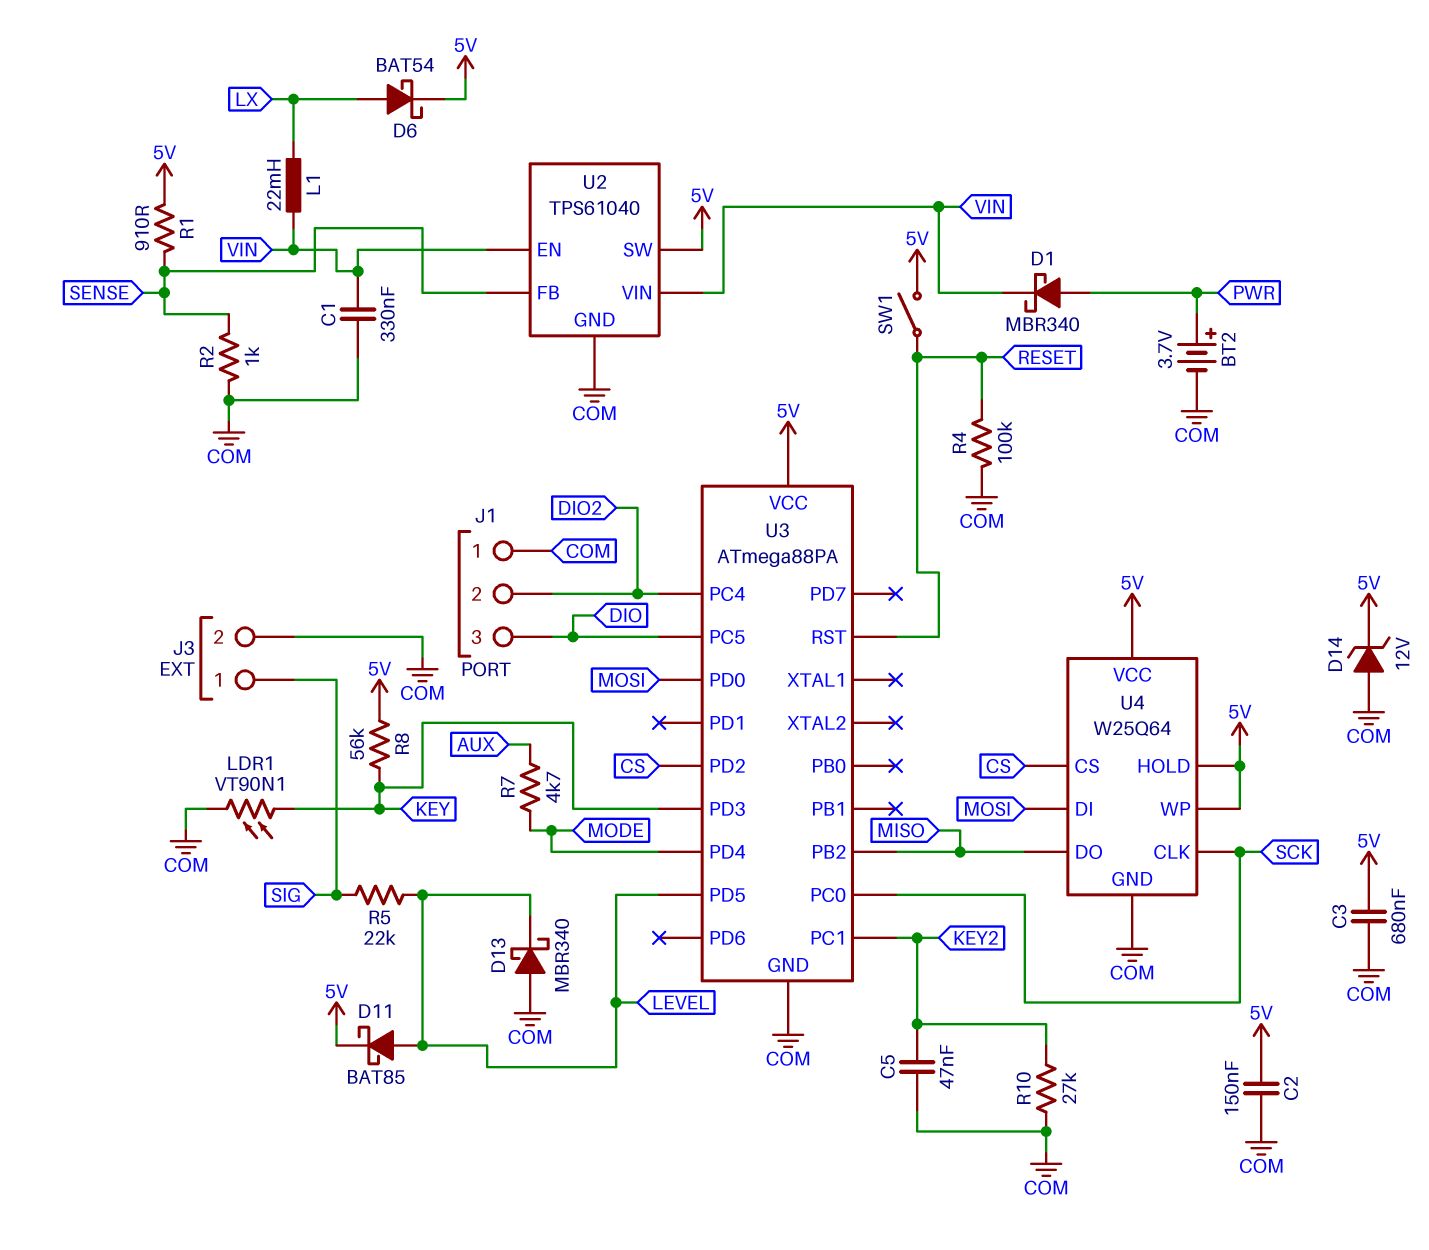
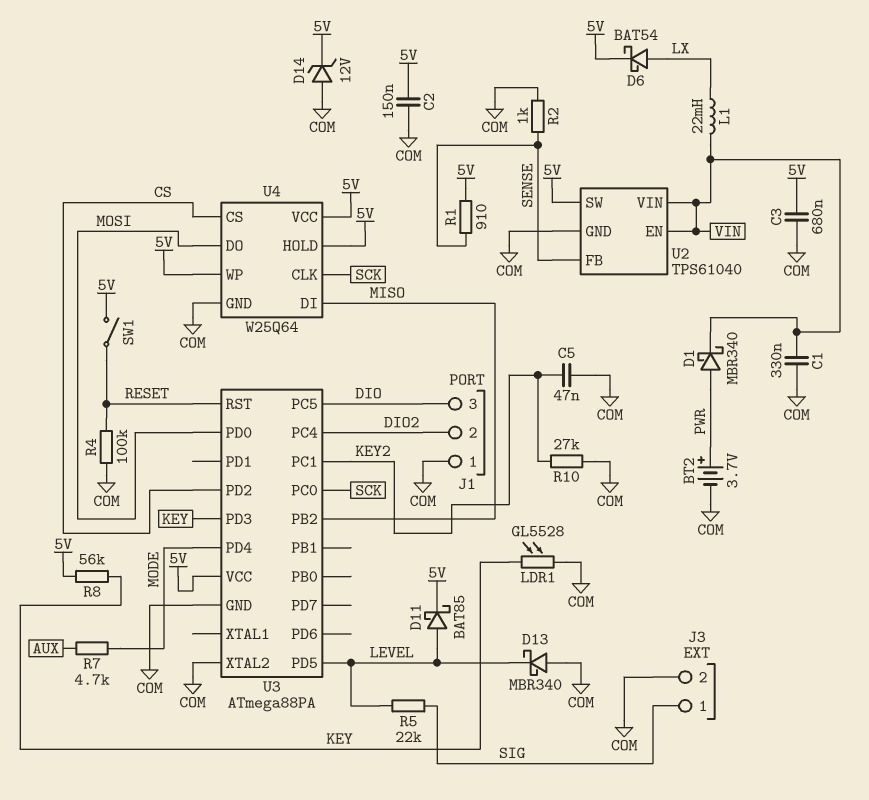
LDR1: VT90N1 (COM, KEY) -> GL5528 (COM, KEY)
U3 pin XTAL2: none -> COM
U4 pin DI: MOSI -> MISO
U4 pin DO: MISO -> MOSI

